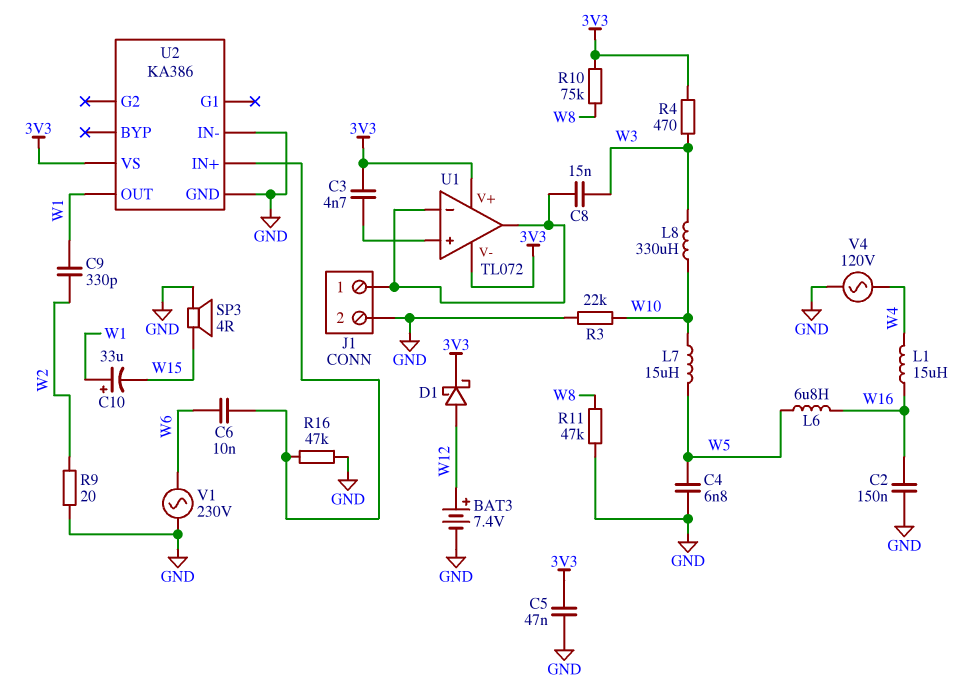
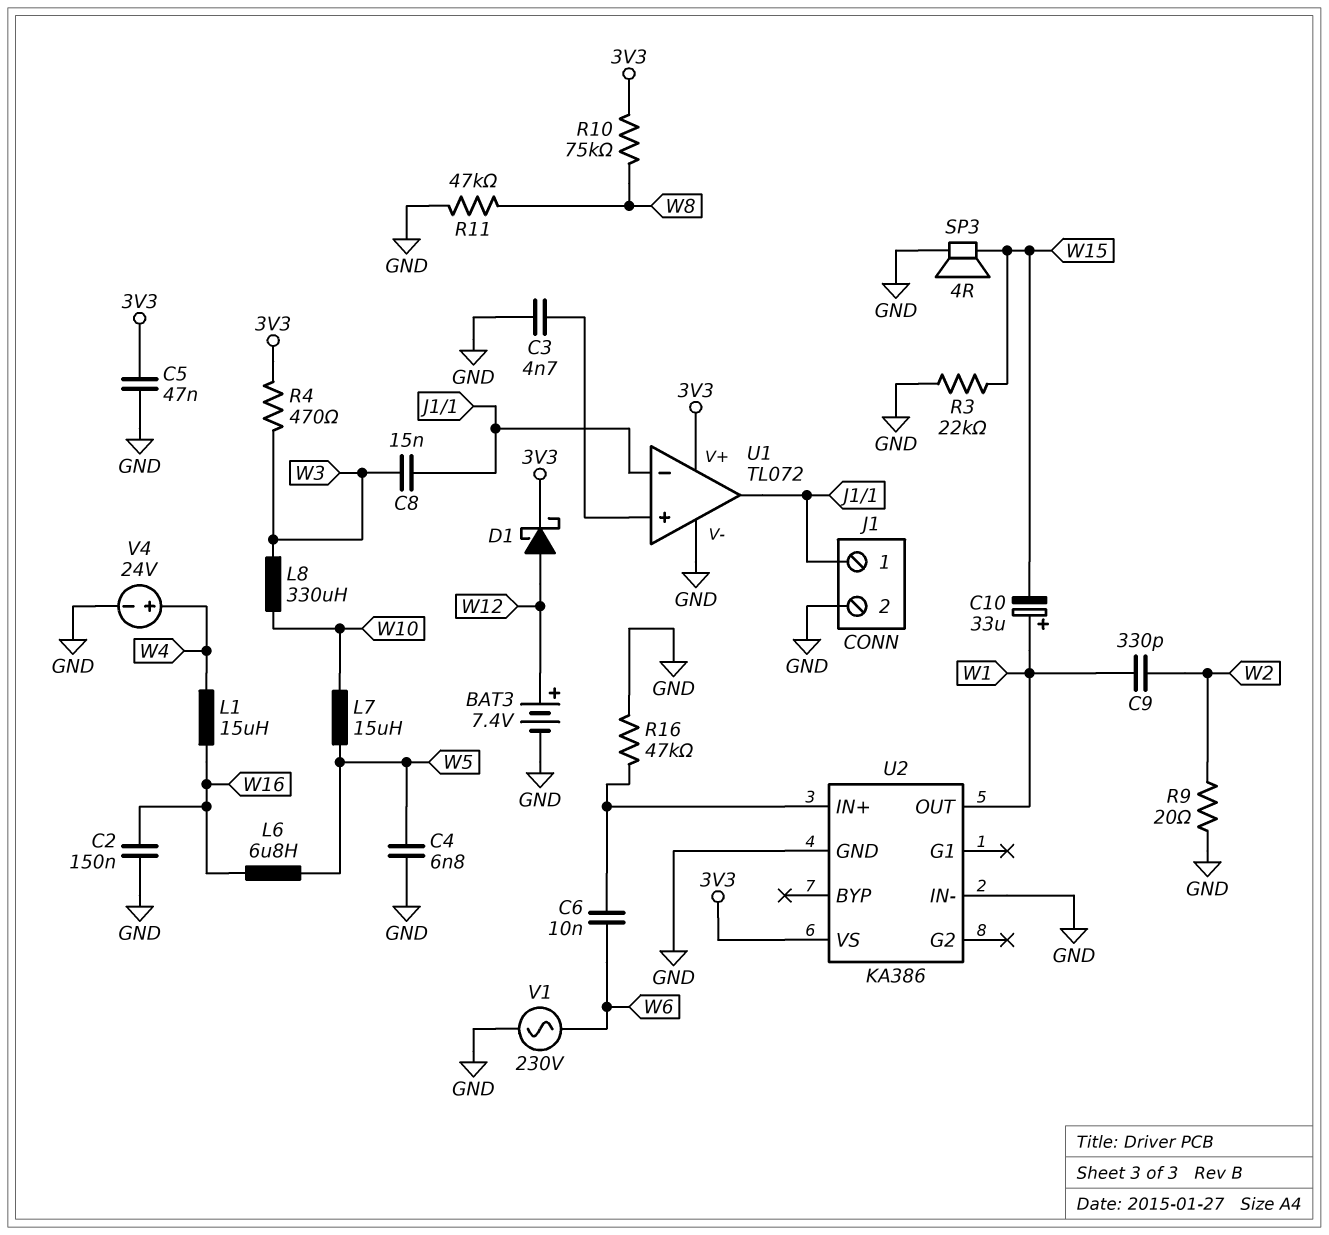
C3: 4.7nF (3V3, U1/in+) -> 4.7nF (GND, U1/in+)
R3: 22k (GND, W10) -> 22k (GND, W15)
U1 pin V-: 3V3 -> GND
V4: AC 120V (GND, W4) -> 24V (plus W4, minus GND)

